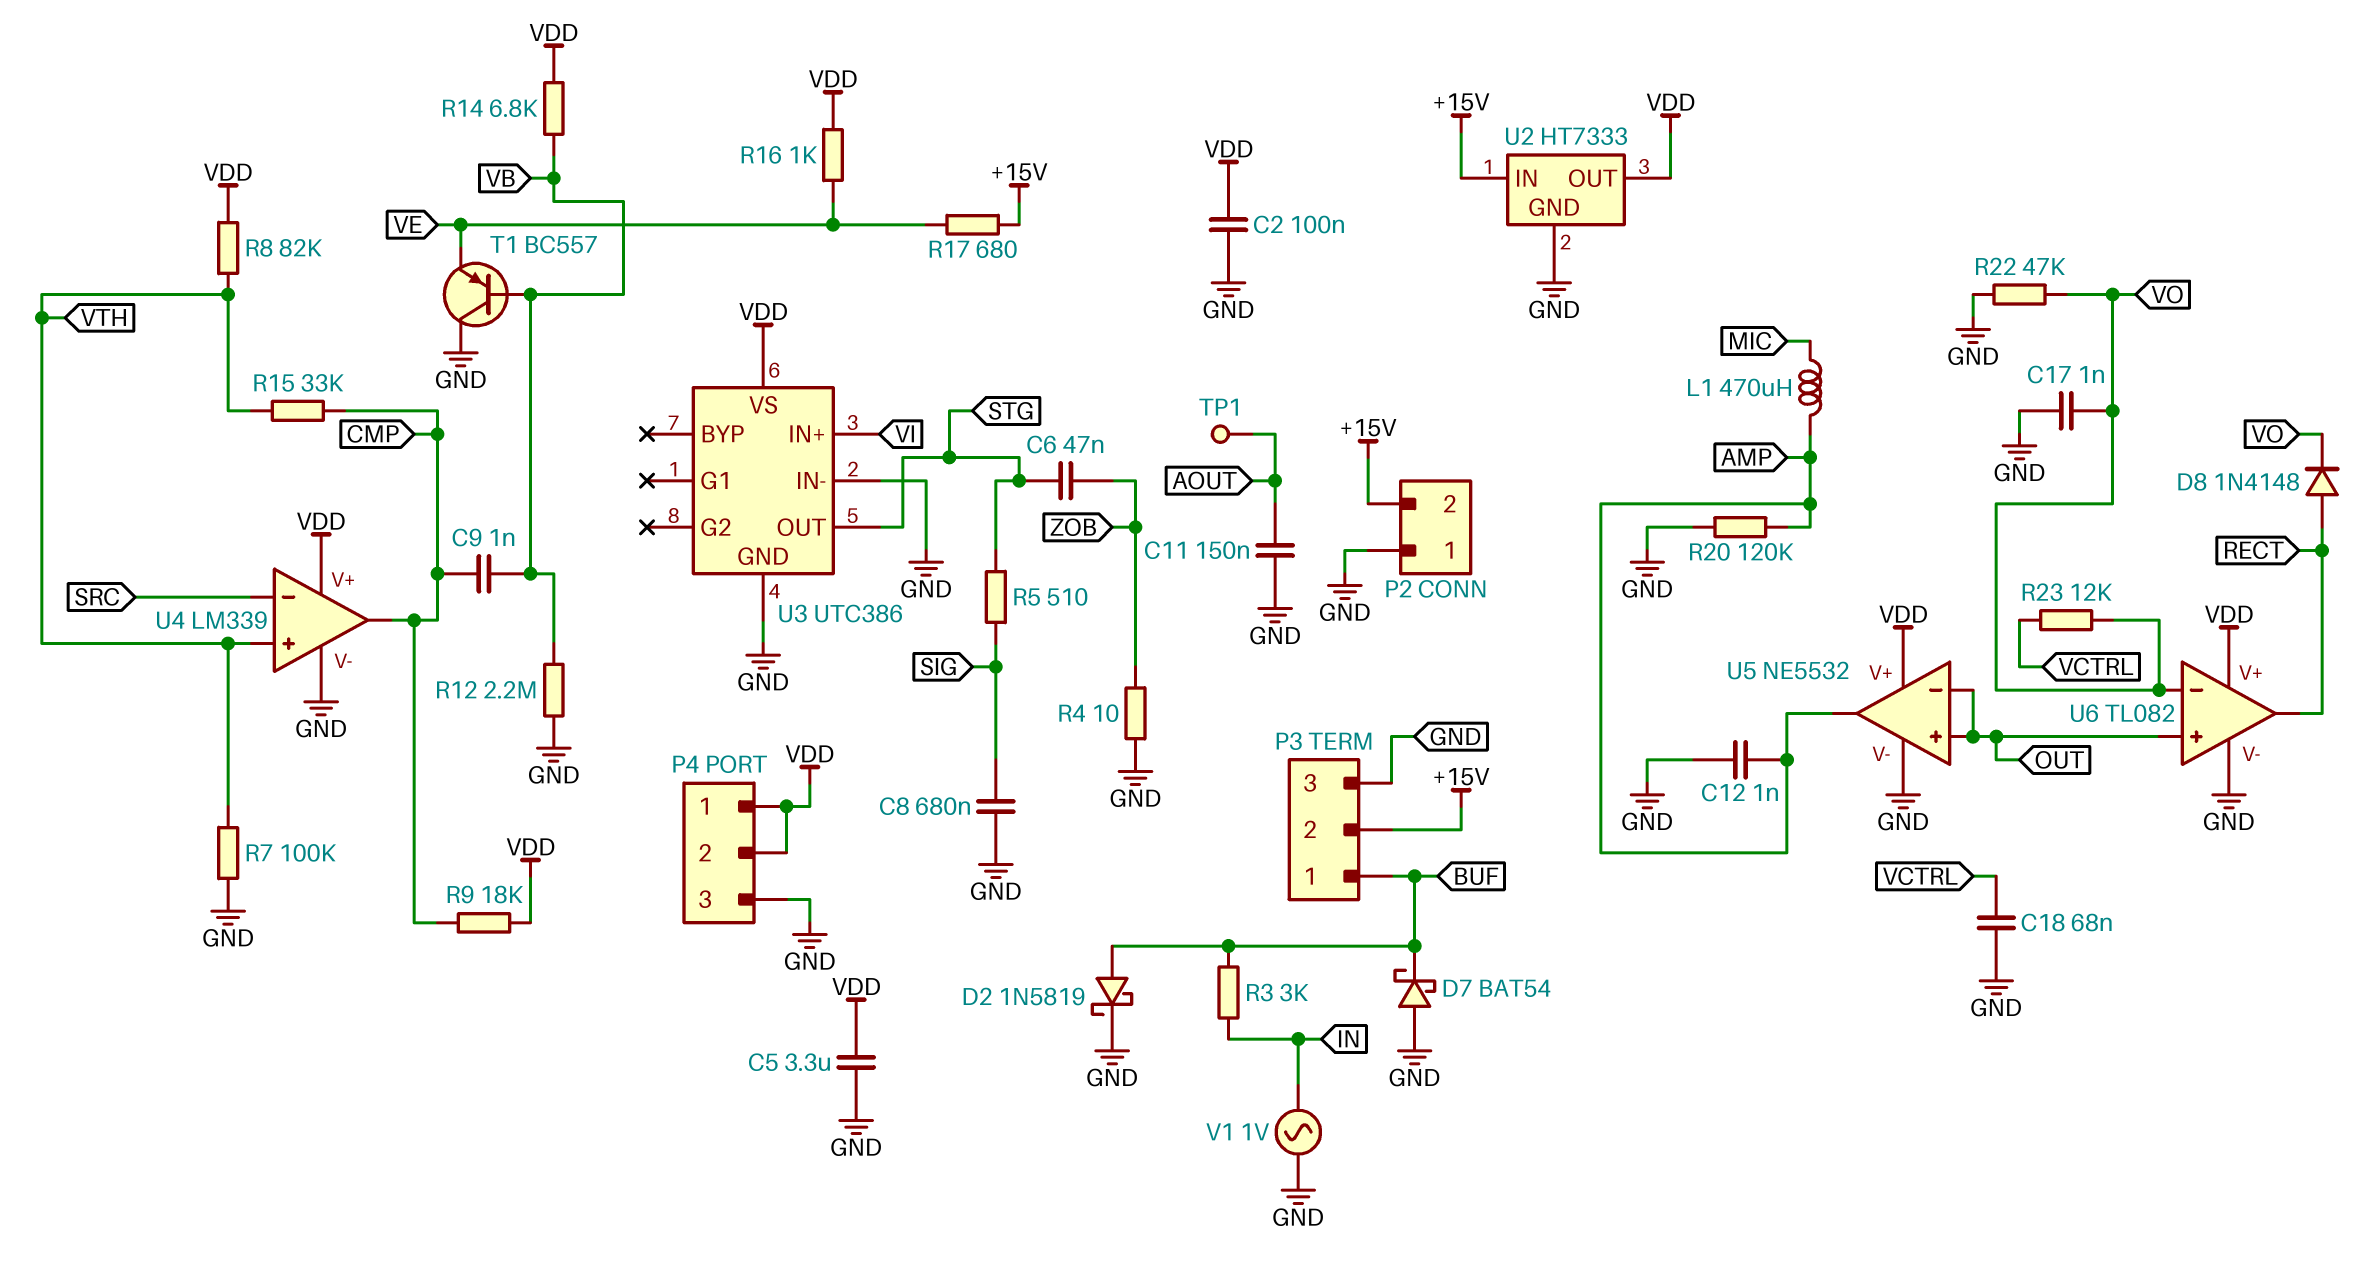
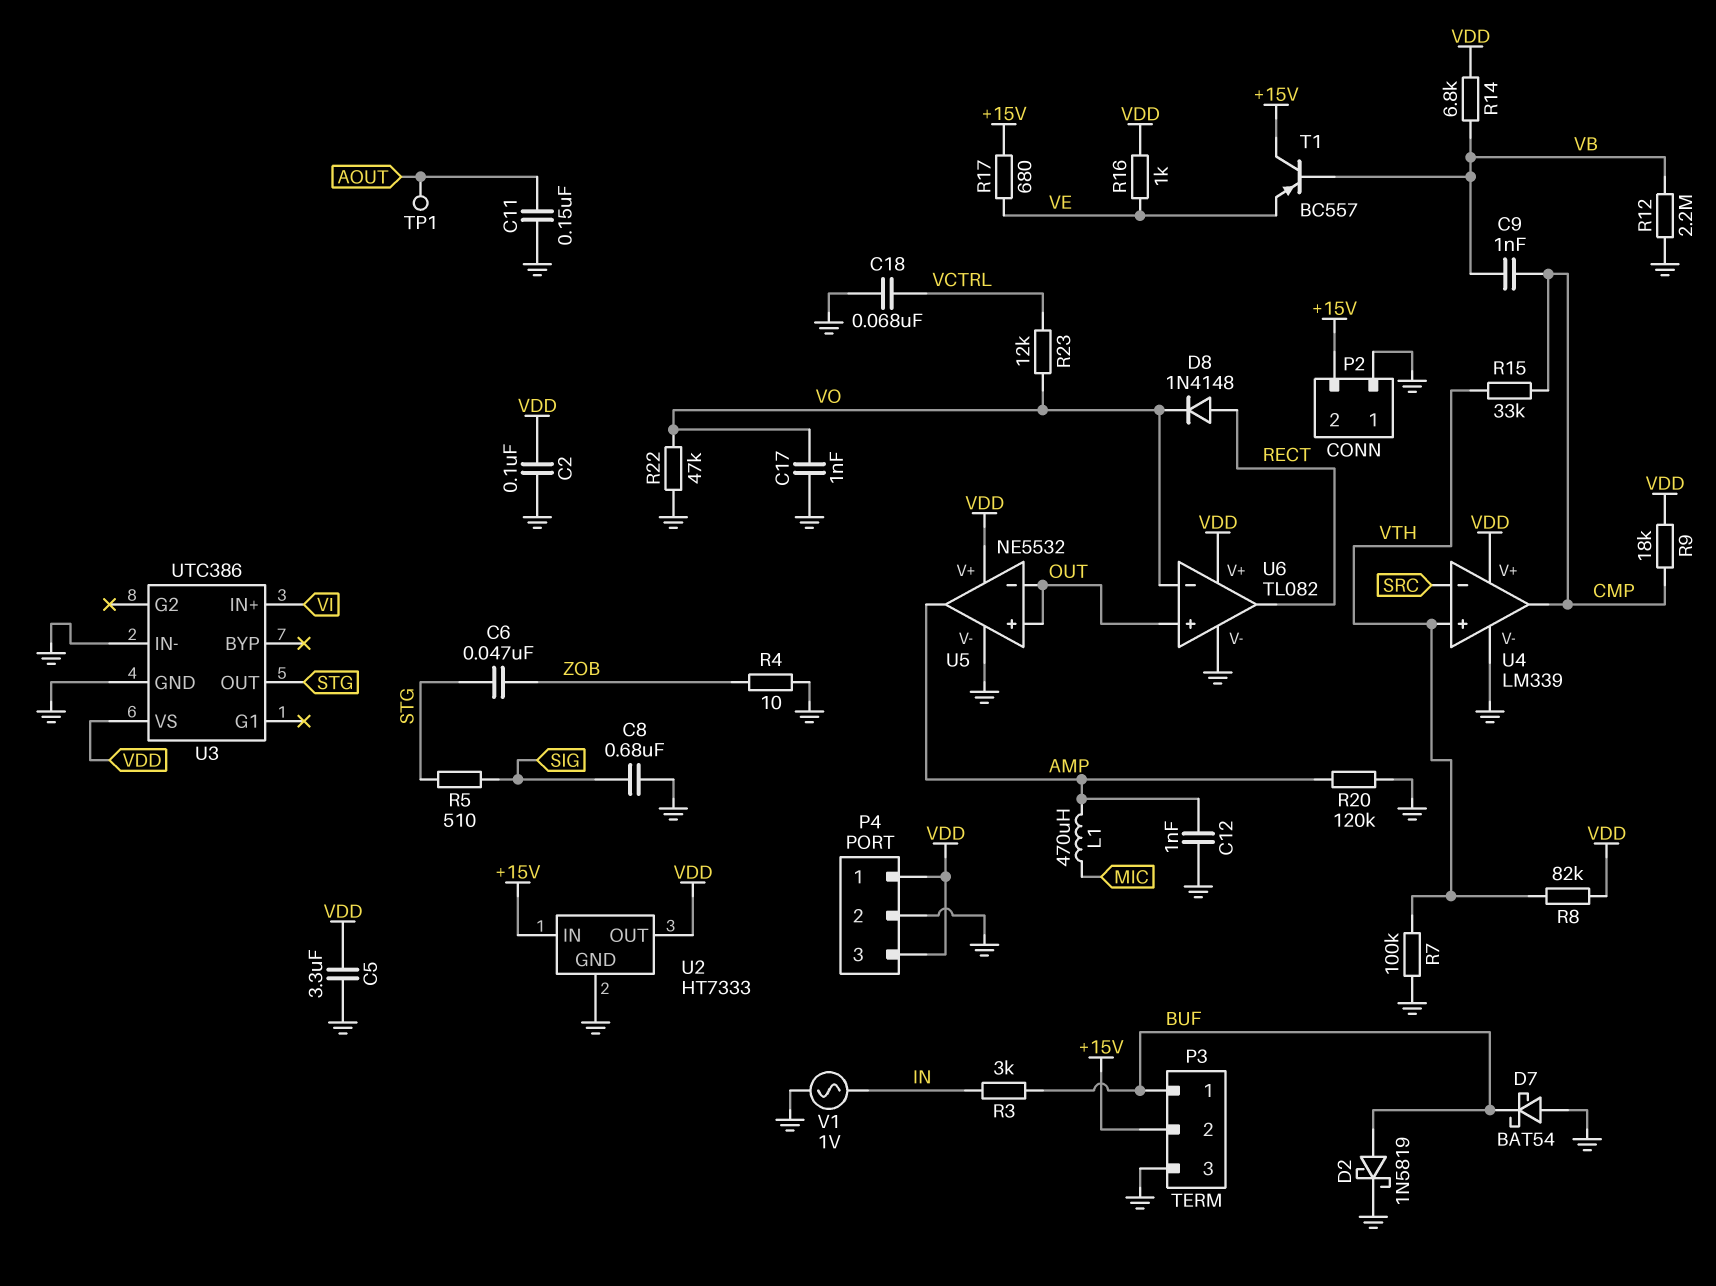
P4 pin 2: VDD -> GND
P4 pin 3: GND -> VDD
T1: PNP BC557 (B VB, C GND, E VE) -> PNP BC557 (B VB, C +15V, E VE)

